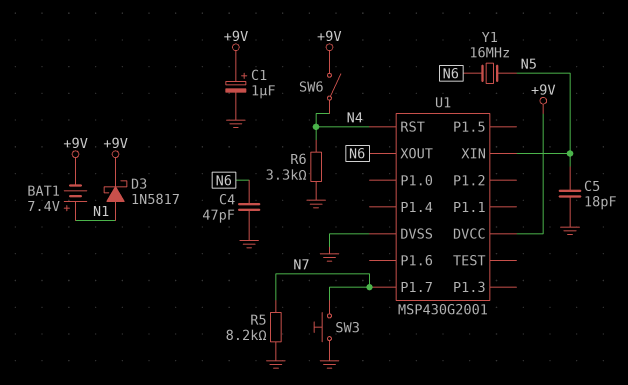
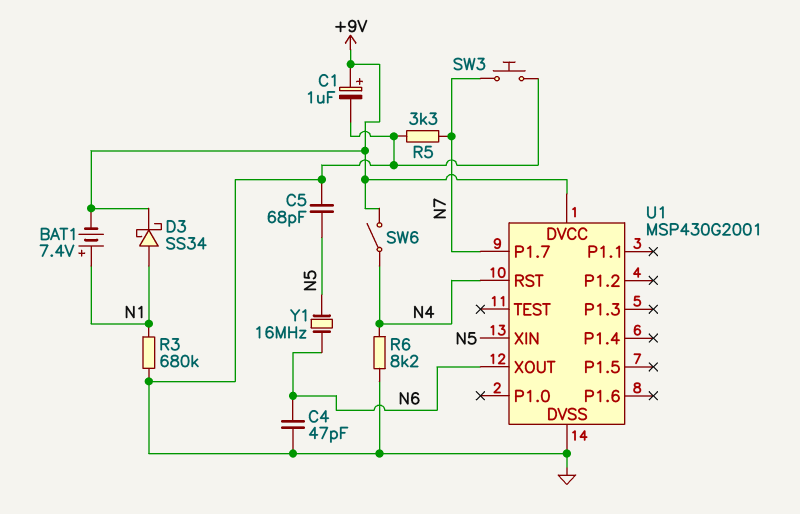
C5: 18pF (GND, N5) -> 68pF (GND, N5)
D3: schottky 1N5817 (A N1, K +9V) -> schottky SS34 (A N1, K +9V)
R3: none -> 680k (GND, N1)
R5: 8.2k (GND, N7) -> 3.3k (GND, N7)
R6: 3.3k (GND, N4) -> 8.2k (GND, N4)

